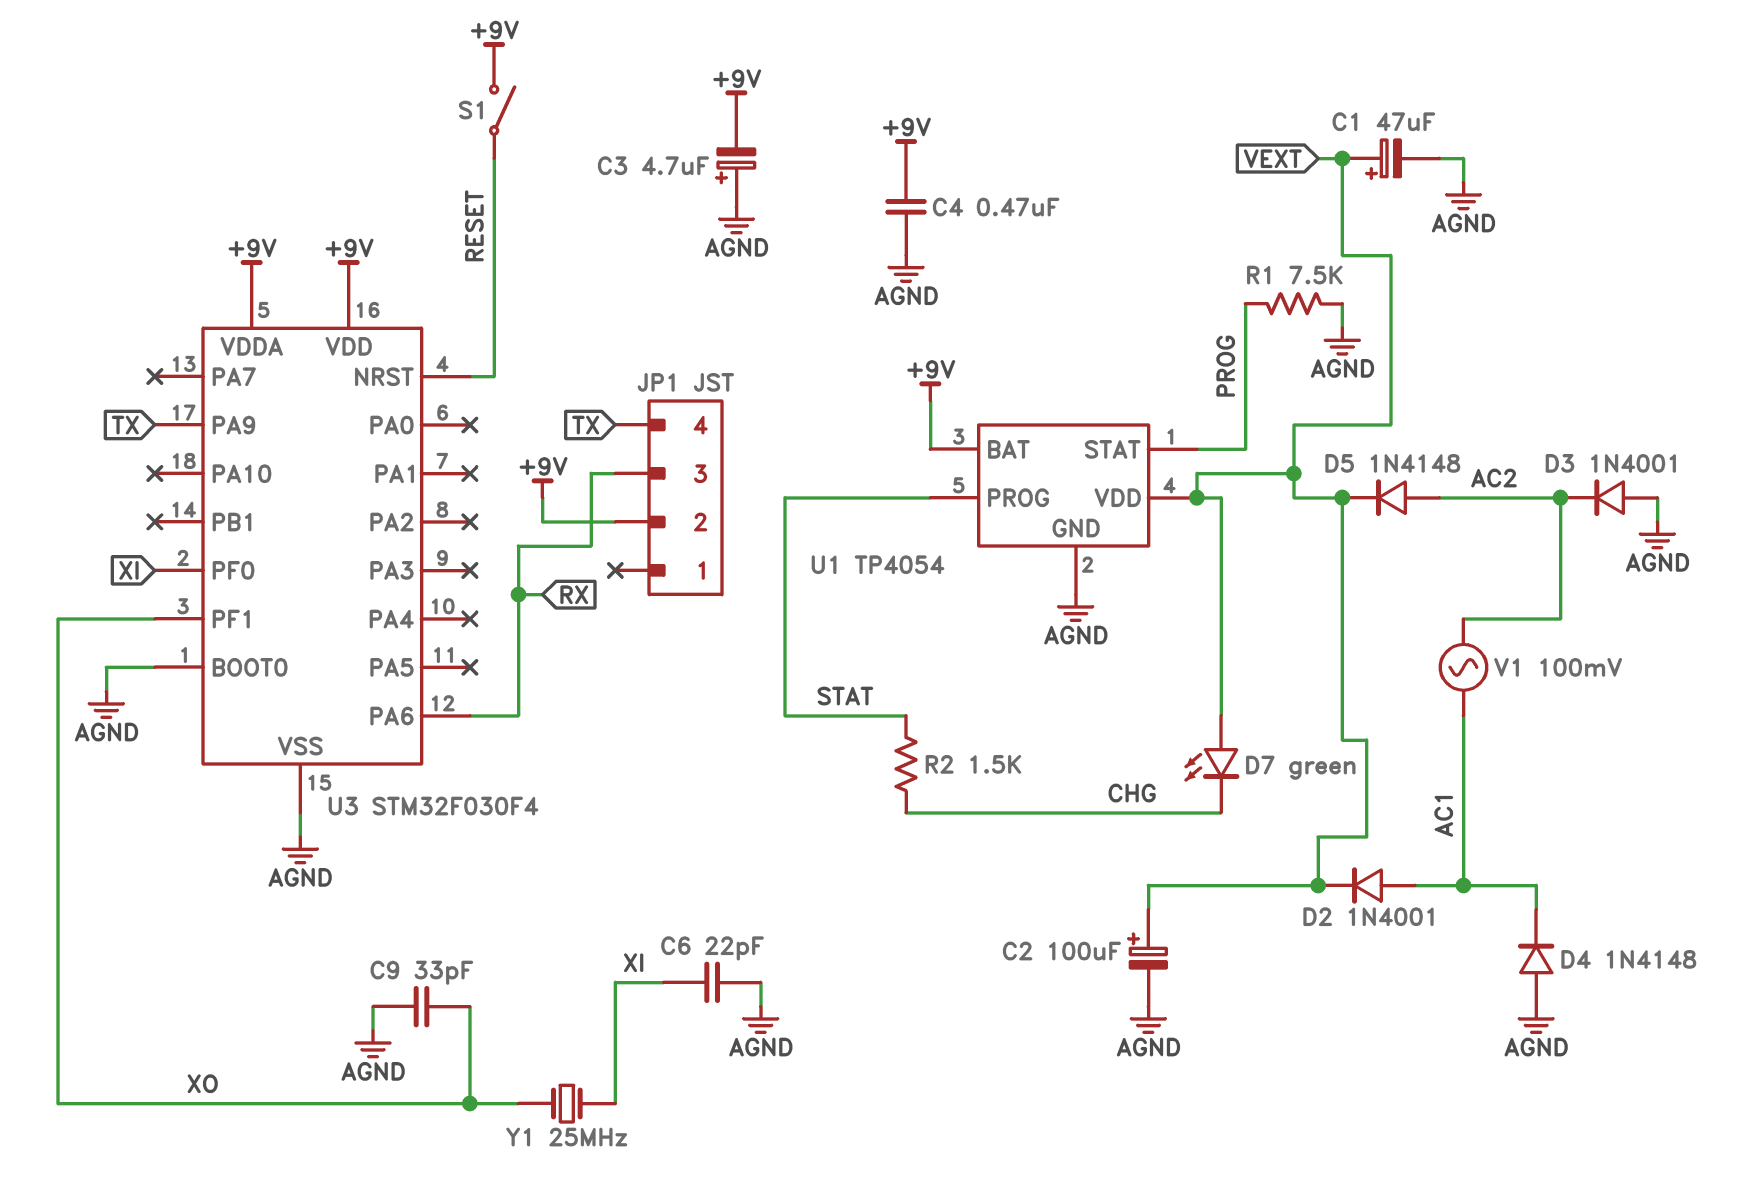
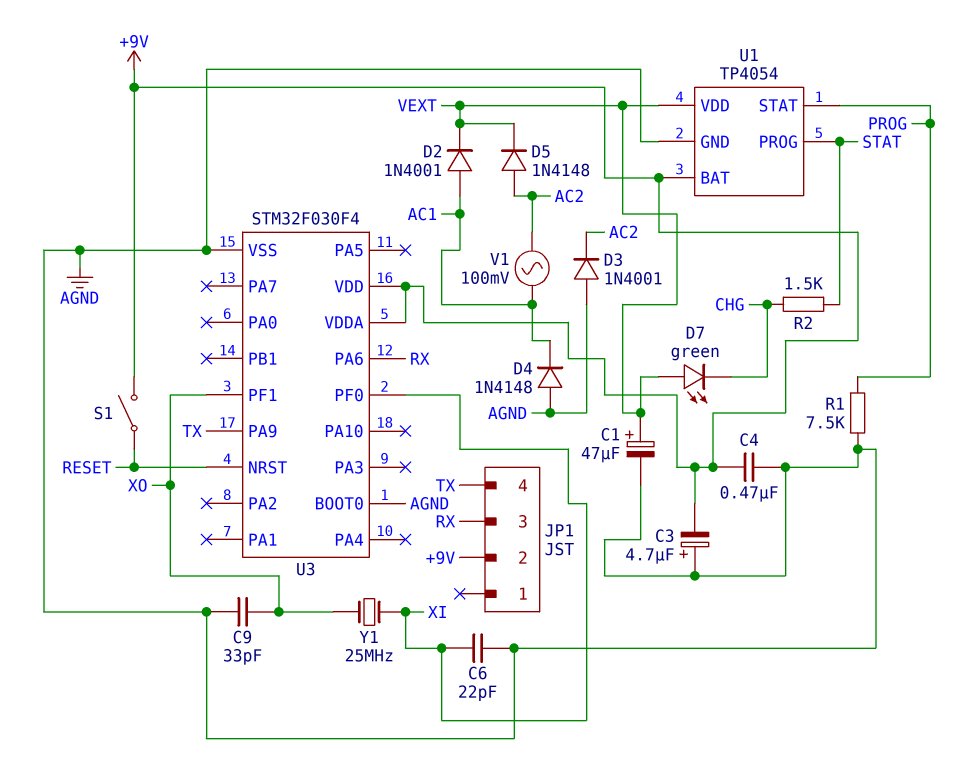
C2: 100uF (plus VEXT, minus AGND) -> none

